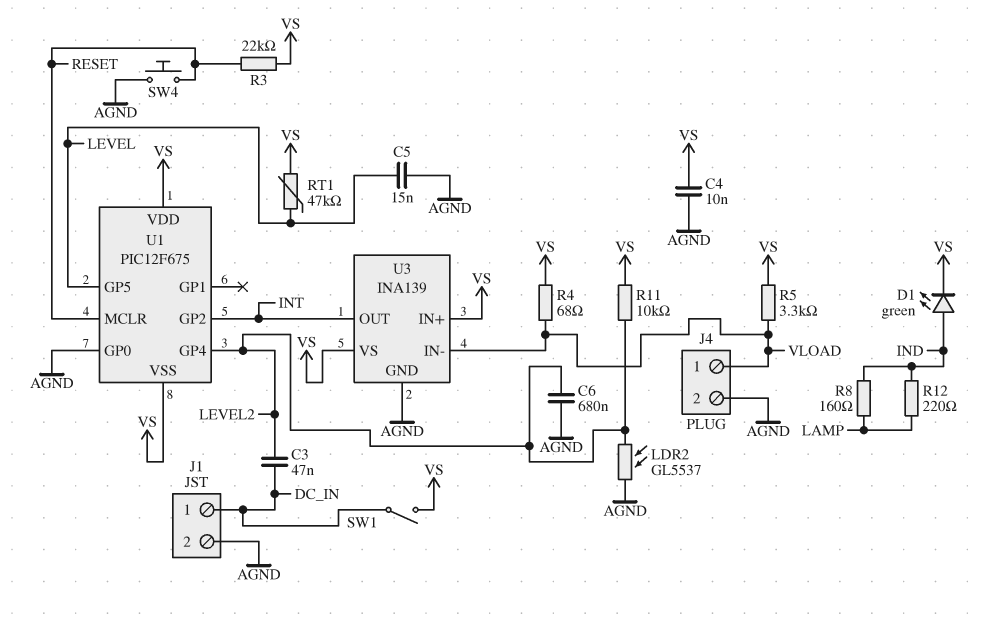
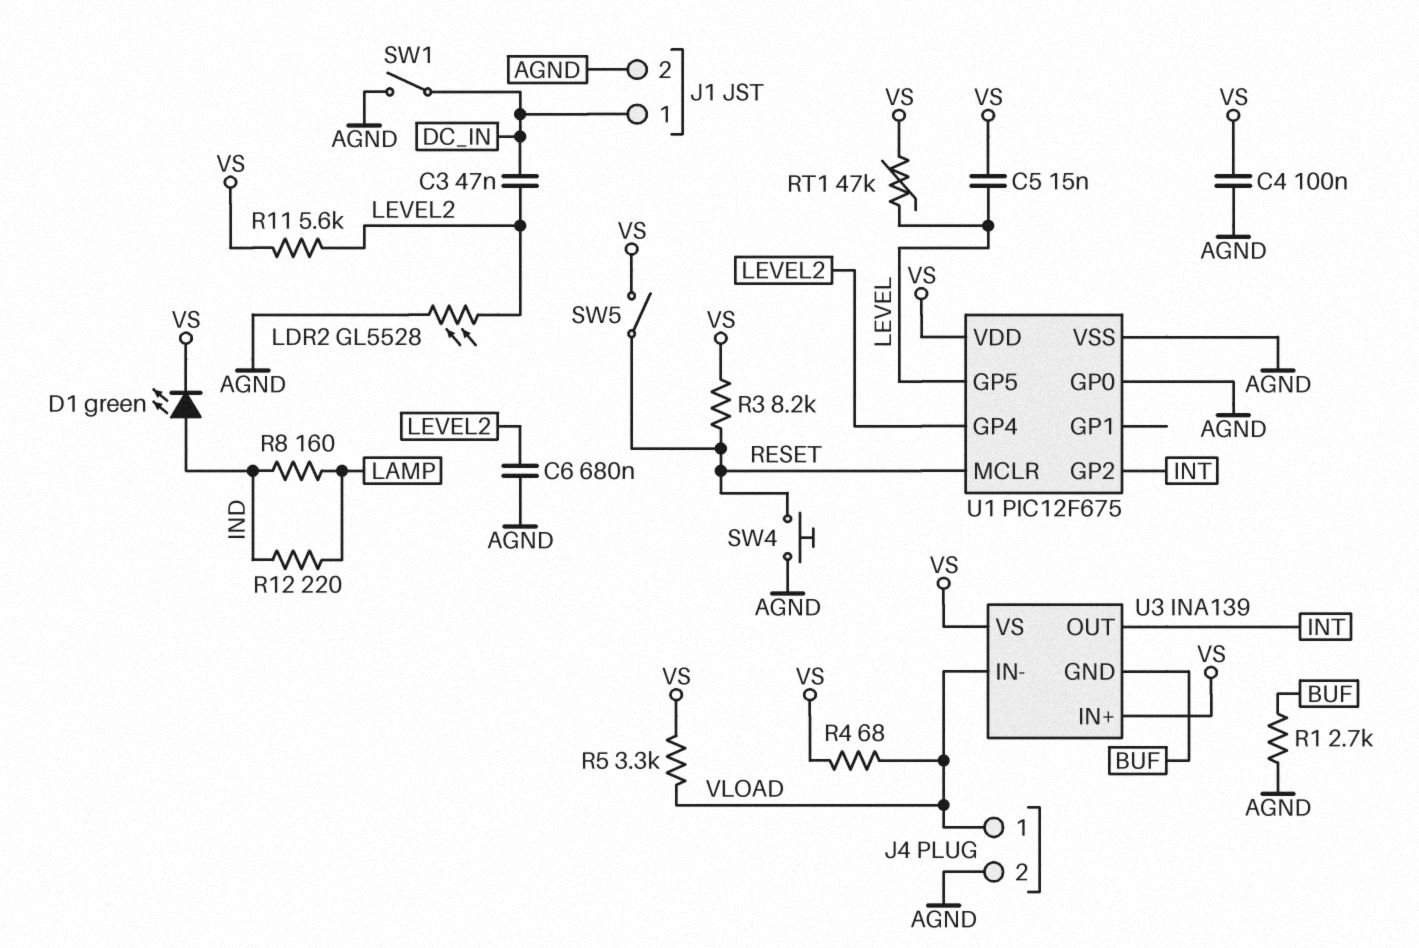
C4: 10nF (AGND, VS) -> 100nF (AGND, VS)
C5: 15nF (AGND, LEVEL) -> 15nF (LEVEL, VS)
LDR2: GL5537 (AGND, LEVEL2) -> GL5528 (AGND, LEVEL2)
R1: none -> 2.7k (AGND, BUF)
R3: 22k (RESET, VS) -> 8.2k (RESET, VS)
R11: 10k (LEVEL2, VS) -> 5.6k (LEVEL2, VS)
SW1: switch (DC_IN, VS) -> switch (AGND, DC_IN)
SW5: none -> switch (RESET, VS)
U1 pin VSS: VS -> AGND
U3 pin GND: AGND -> BUF

